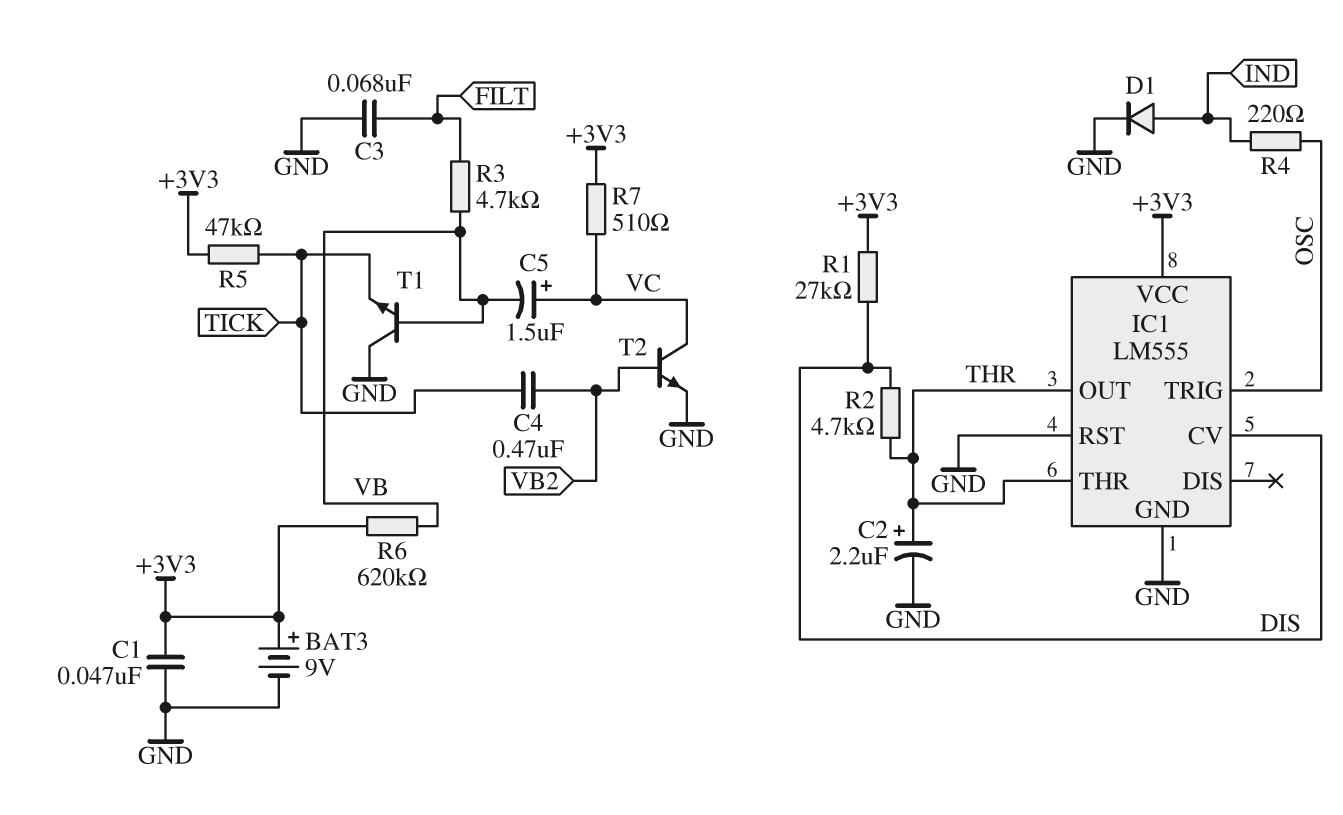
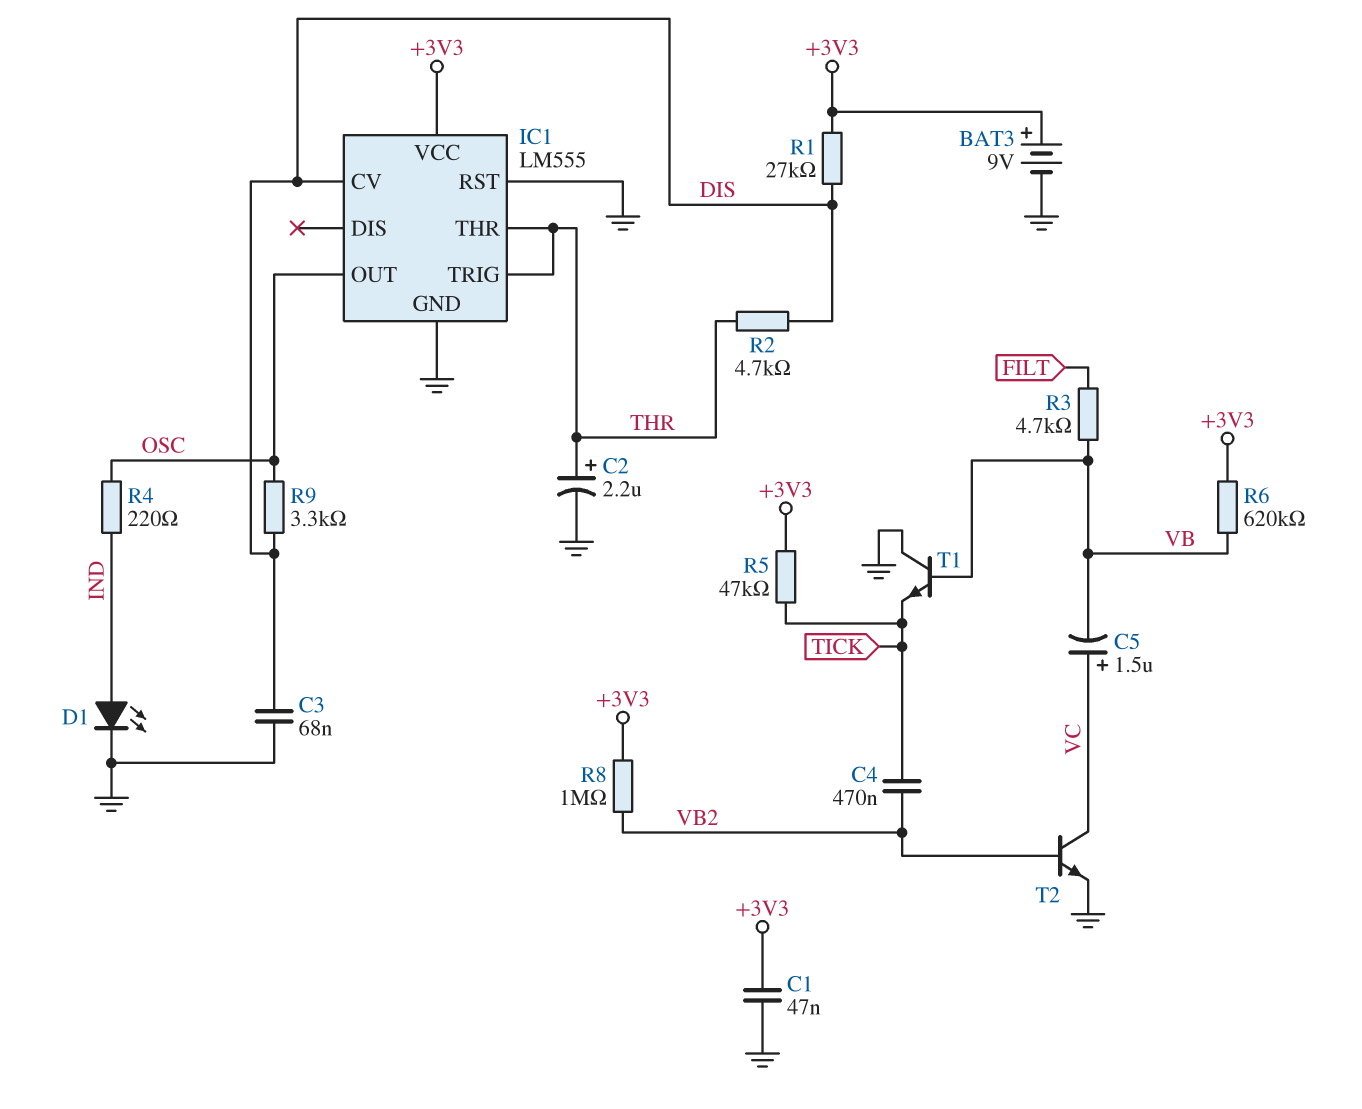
C3: 68nF (FILT, GND) -> 68nF (DIS, GND)
D1: diode (A IND, K GND) -> LED (A IND, K GND)
IC1 pin OUT: THR -> OSC
IC1 pin TRIG: OSC -> THR
R7: 510 (+3V3, VC) -> none
R8: none -> 1M (+3V3, VB2)
R9: none -> 3.3k (DIS, OSC)

